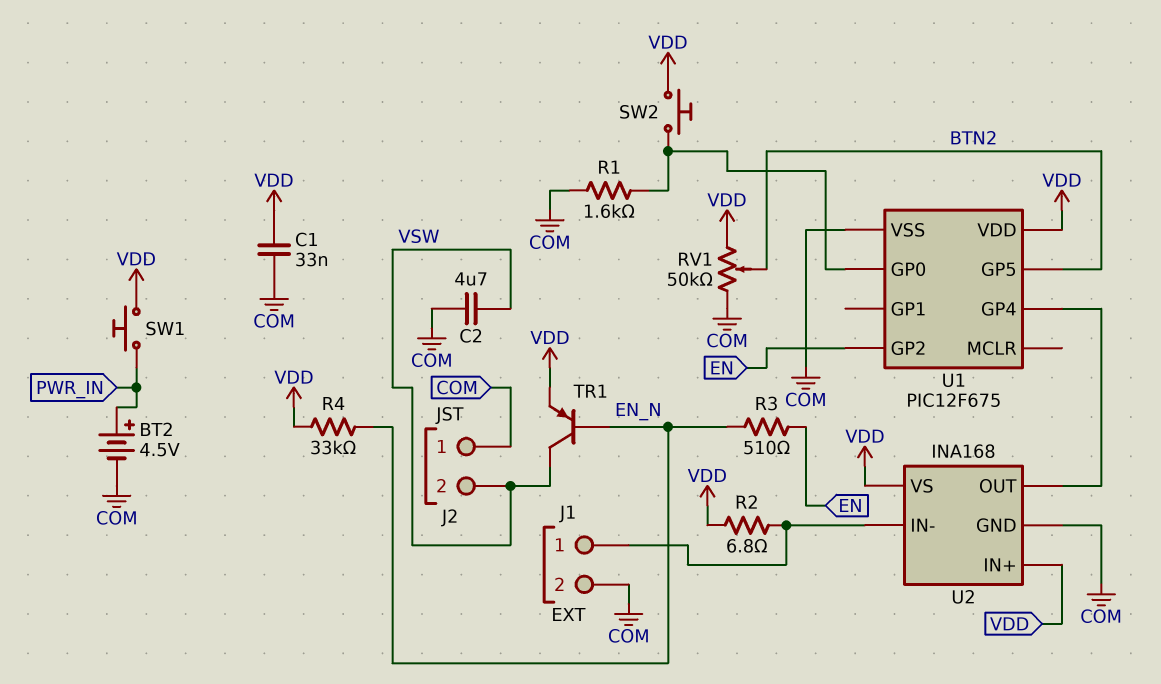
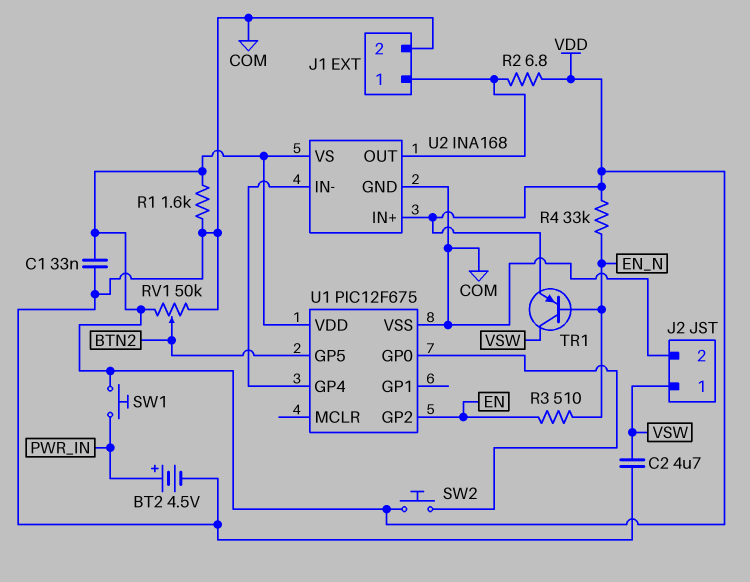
J2 pin 1: COM -> VSW
J2 pin 2: VSW -> COM
R1: 1.6k (COM, U1/GP0) -> 1.6k (COM, VDD)
U2 pin IN-: J1/1 -> U1/GP4
U2 pin OUT: U1/GP4 -> J1/1

